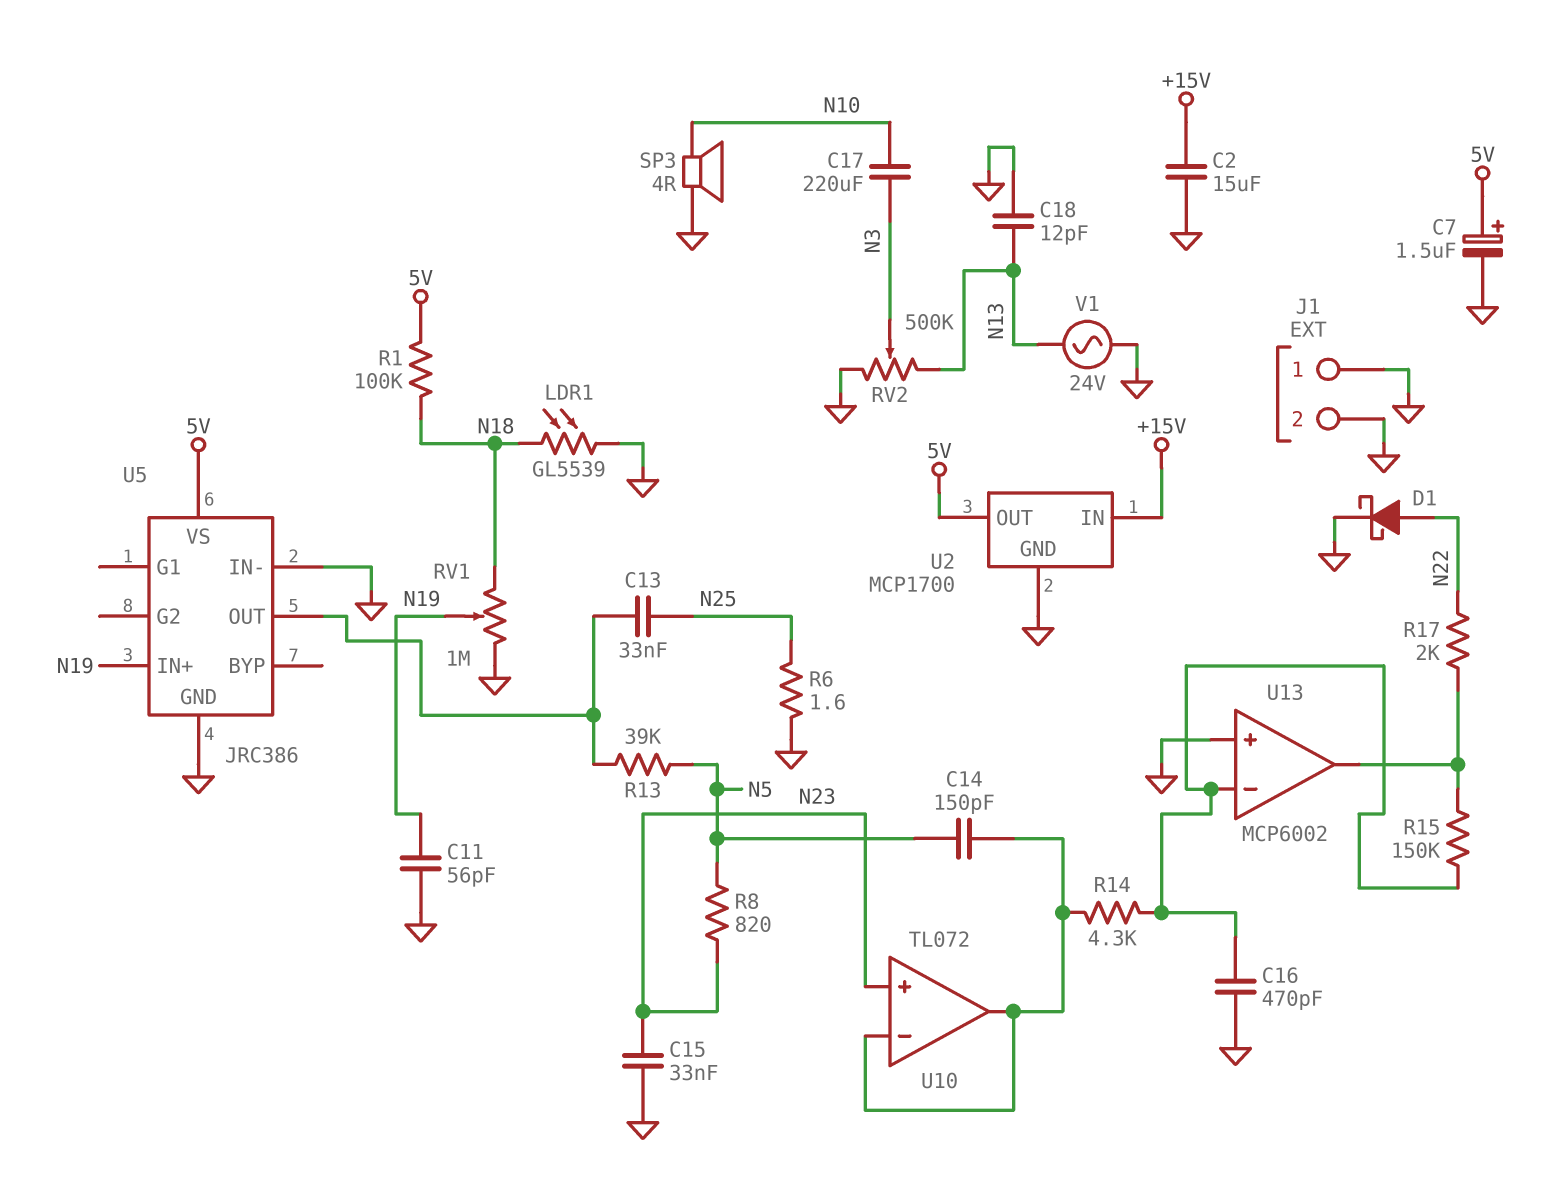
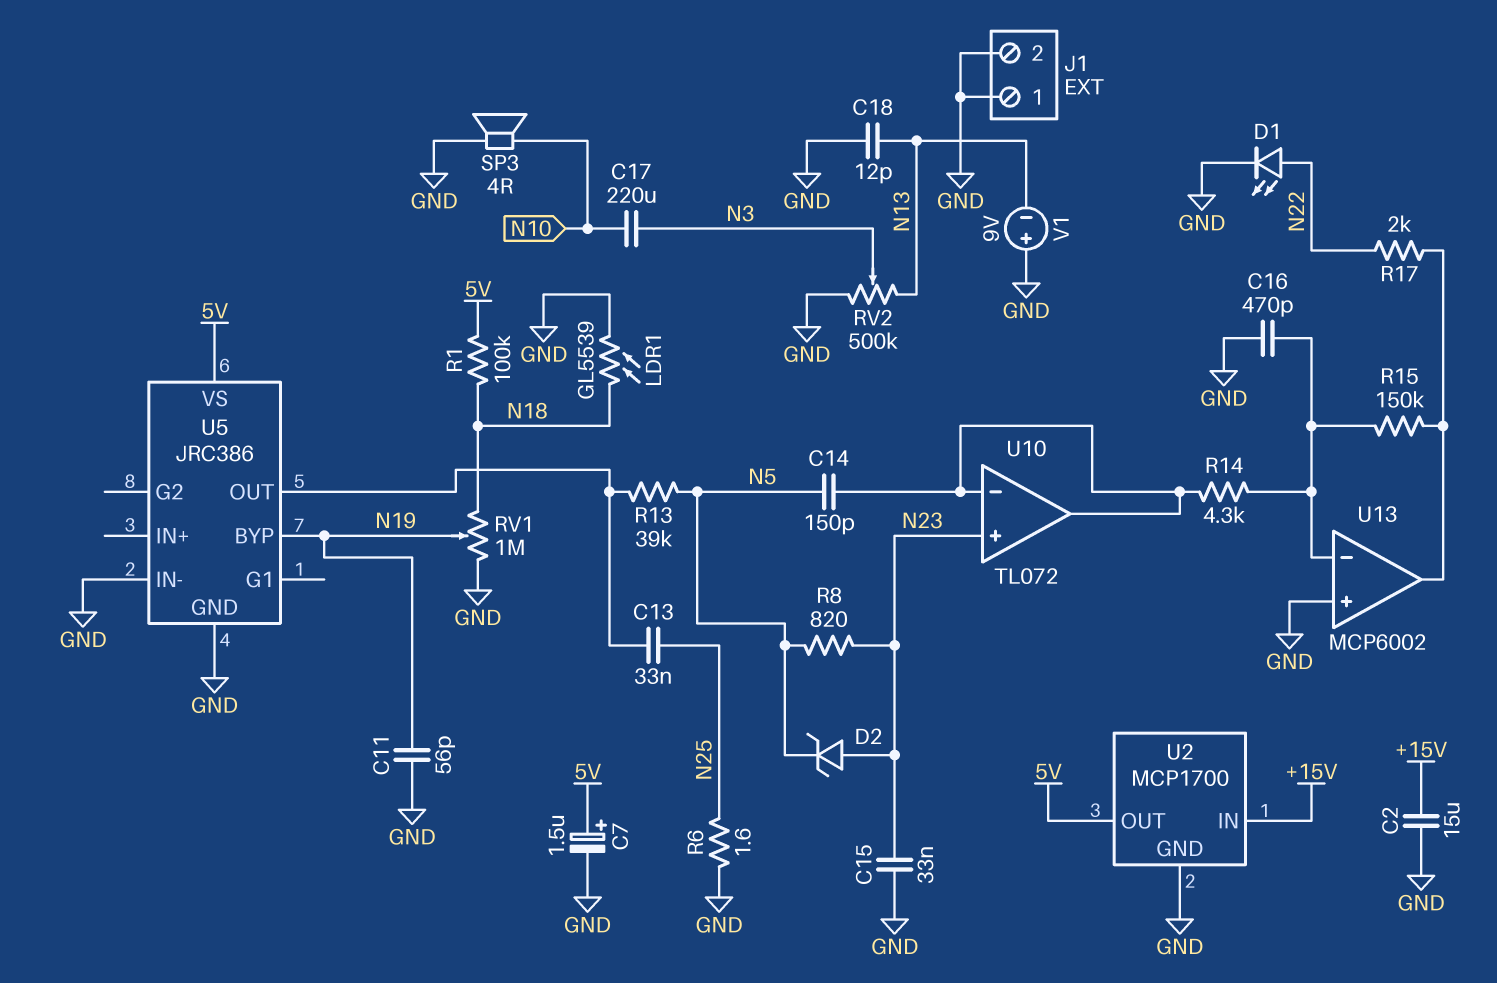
D1: schottky (A N22, K GND) -> LED (A N22, K GND)
D2: none -> zener (A N23, K N5)
U5 pin BYP: none -> N19
U5 pin IN+: N19 -> none
V1: AC 24V (GND, N13) -> 9V (plus GND, minus N13)

